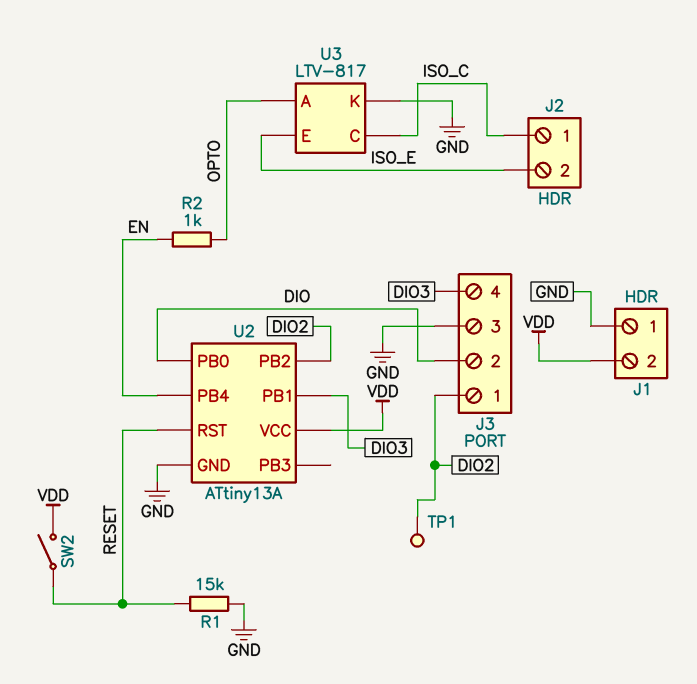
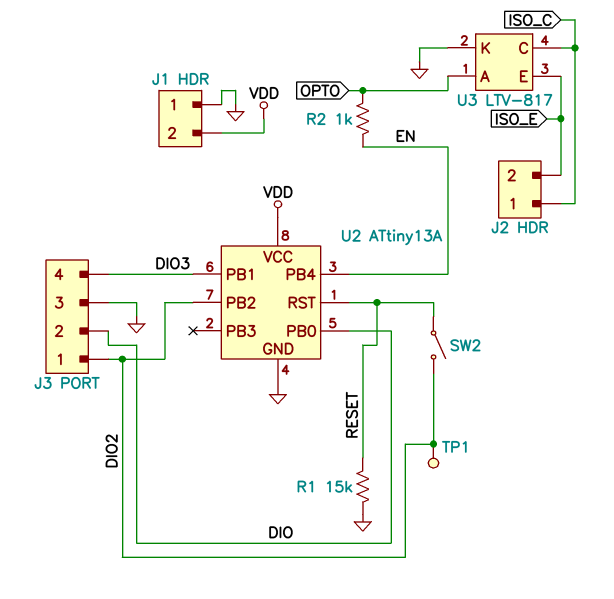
SW2: switch (RESET, VDD) -> switch (DIO2, RESET)

